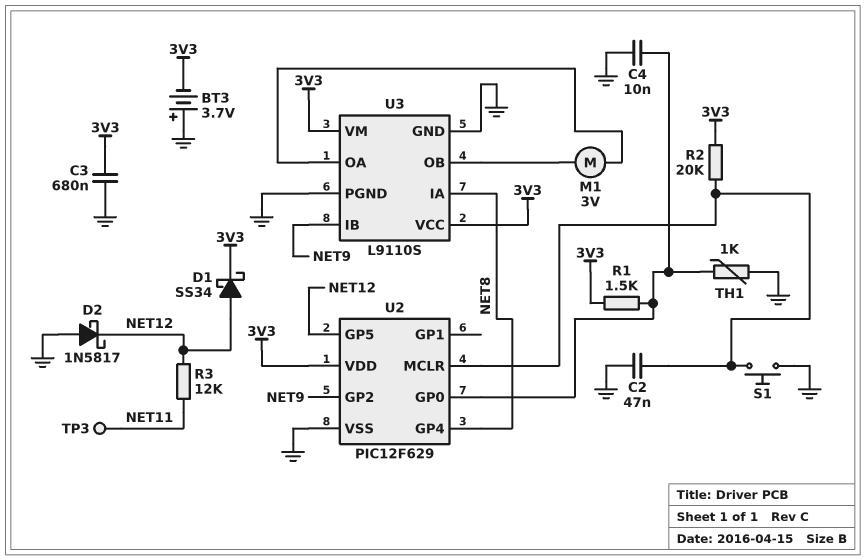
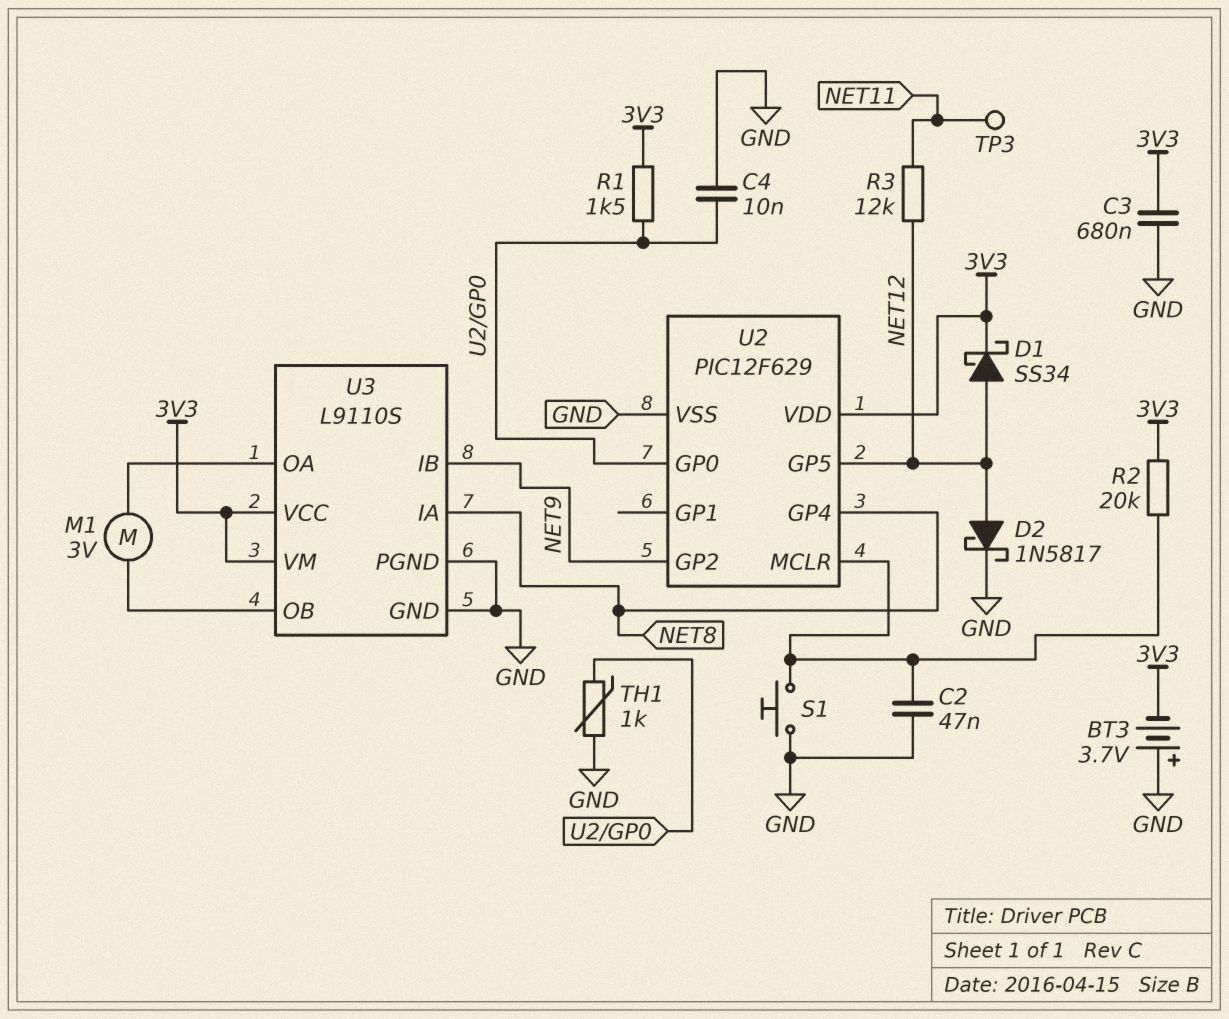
D2: schottky 1N5817 (A GND, K NET12) -> schottky 1N5817 (A NET12, K GND)

